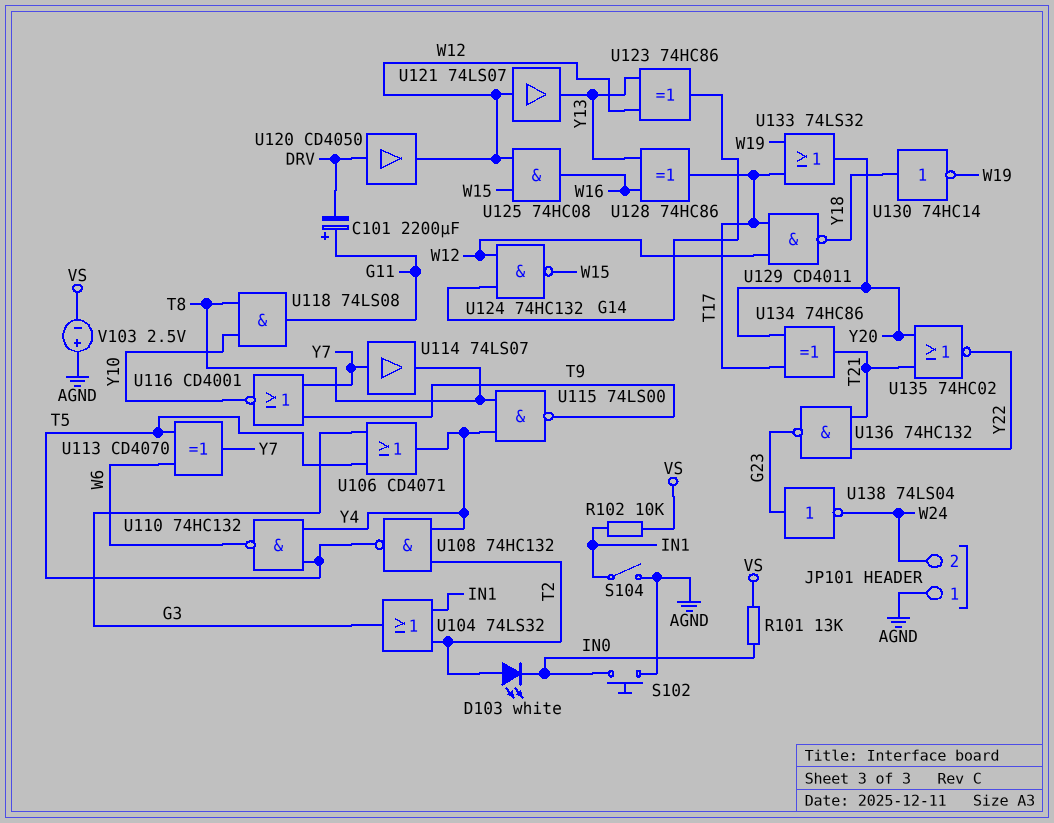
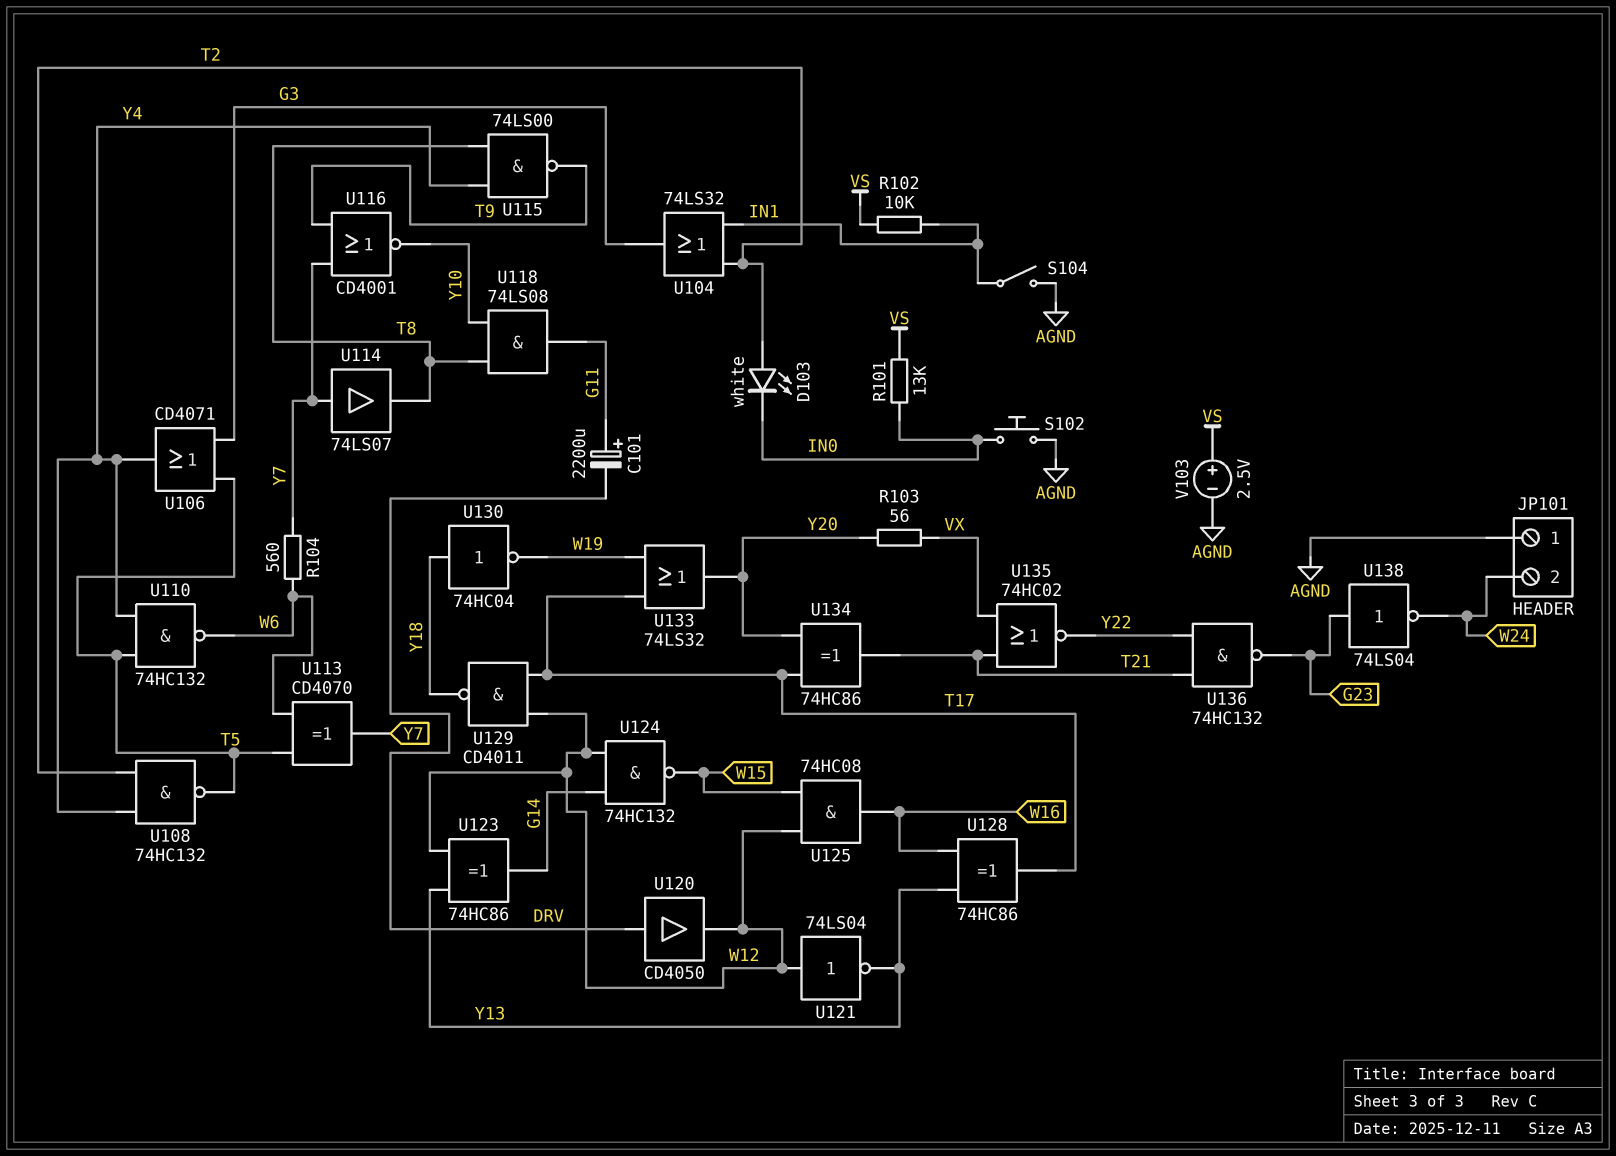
R103: none -> 56 (VX, Y20)
R104: none -> 560 (W6, Y7)
U121: buffer 74LS07 (in W12, out Y13) -> NOT 74LS04 (in W12, out Y13)
U130: NOT 74HC14 (in Y18, out W19) -> NOT 74HC04 (in Y18, out W19)
U135: NOR 74HC02 (in T21, in Y20, out Y22) -> NOR 74HC02 (in T21, in VX, out Y22)
V103: 2.5V (plus AGND, minus VS) -> 2.5V (plus VS, minus AGND)

